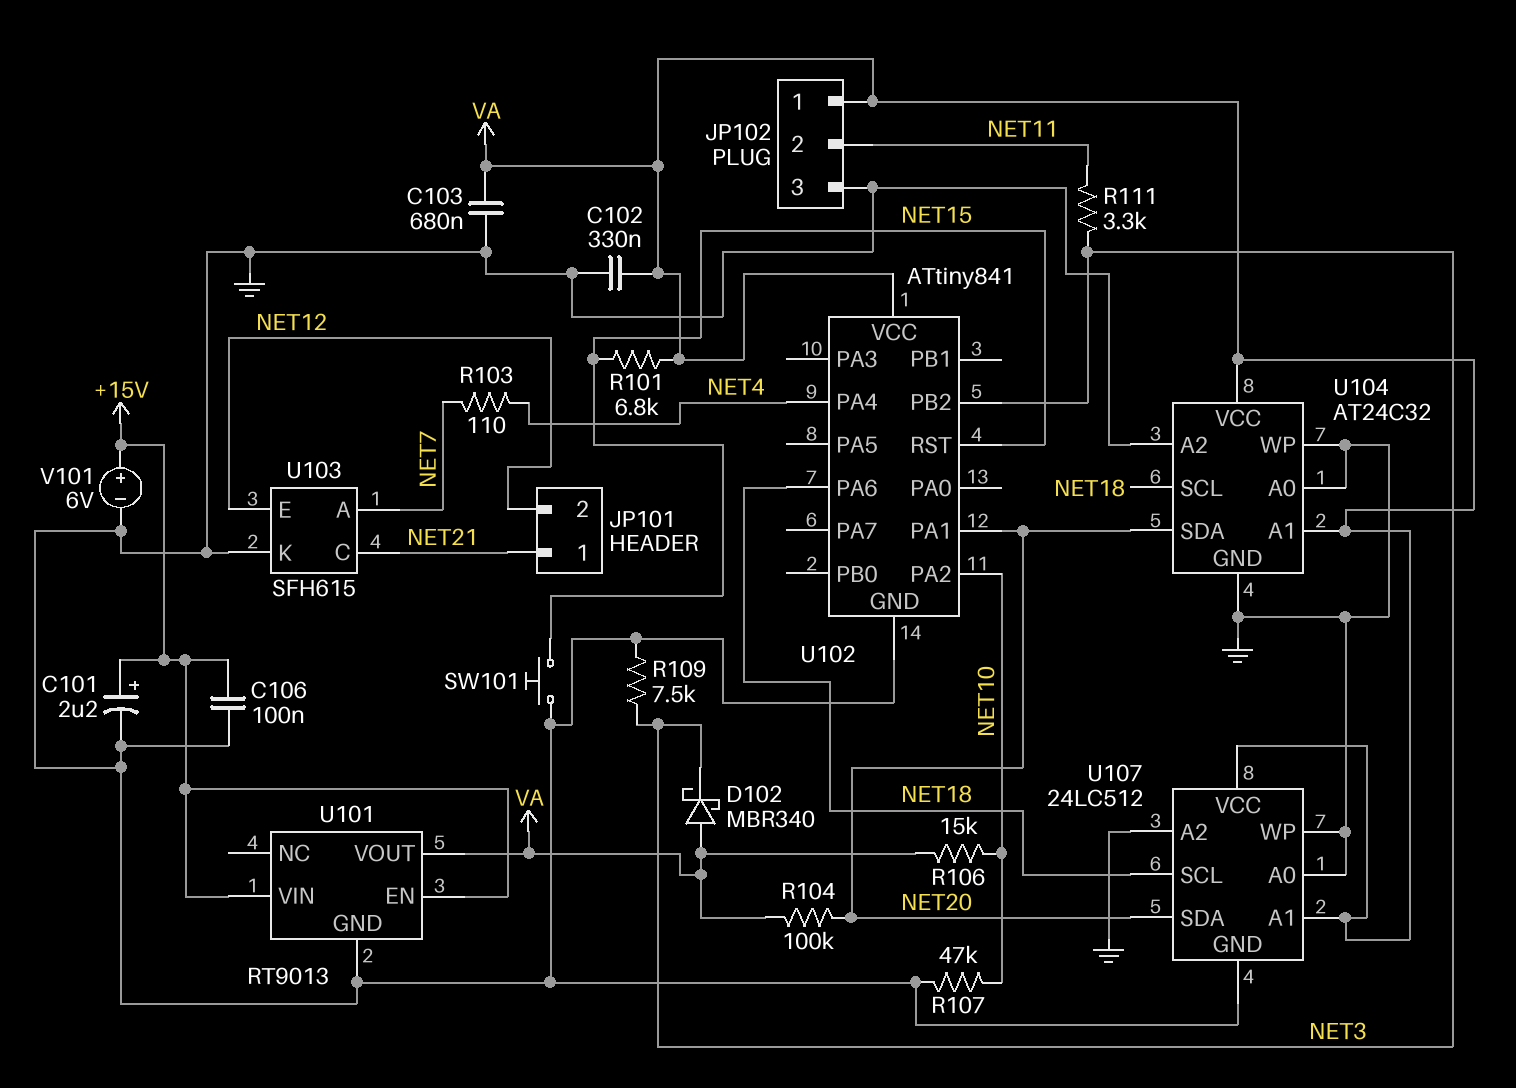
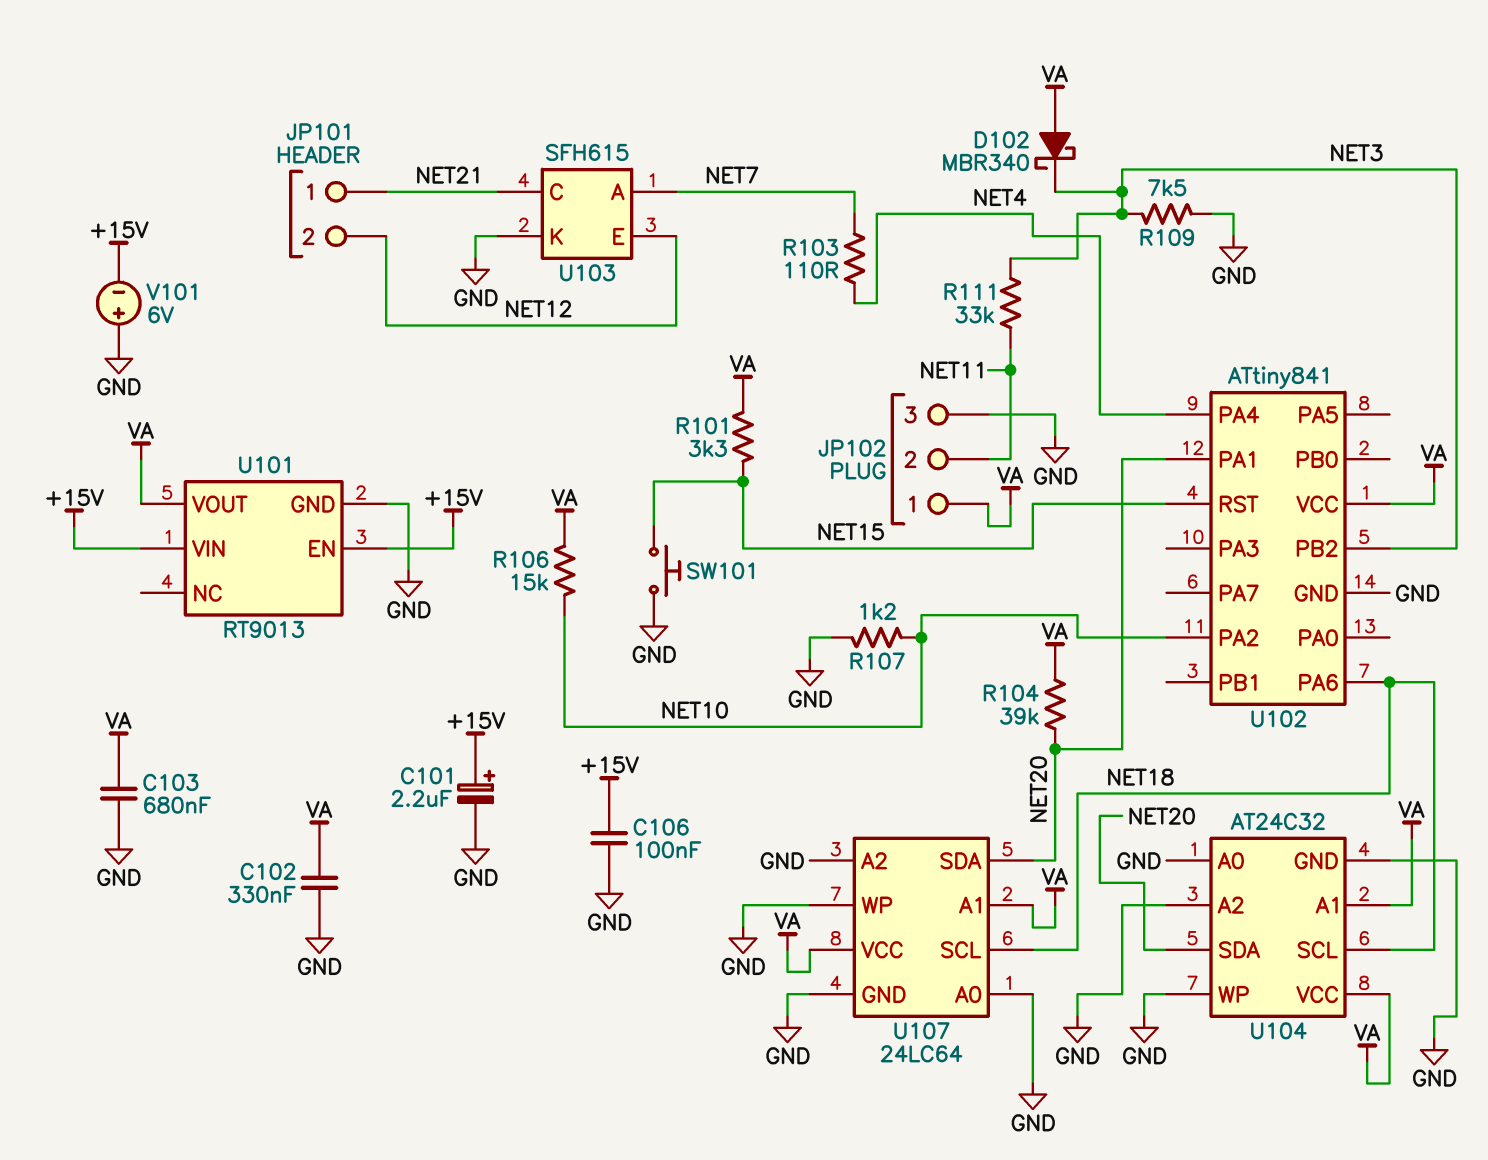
R101: 6.8k (NET15, VA) -> 3.3k (NET15, VA)
R104: 100k (NET20, VA) -> 39k (NET20, VA)
R107: 47k (GND, NET10) -> 1.2k (GND, NET10)
R111: 3.3k (NET3, NET11) -> 33k (NET3, NET11)
U107: 24LC512 -> 24LC64
V101: 6V (plus +15V, minus GND) -> 6V (plus GND, minus +15V)

